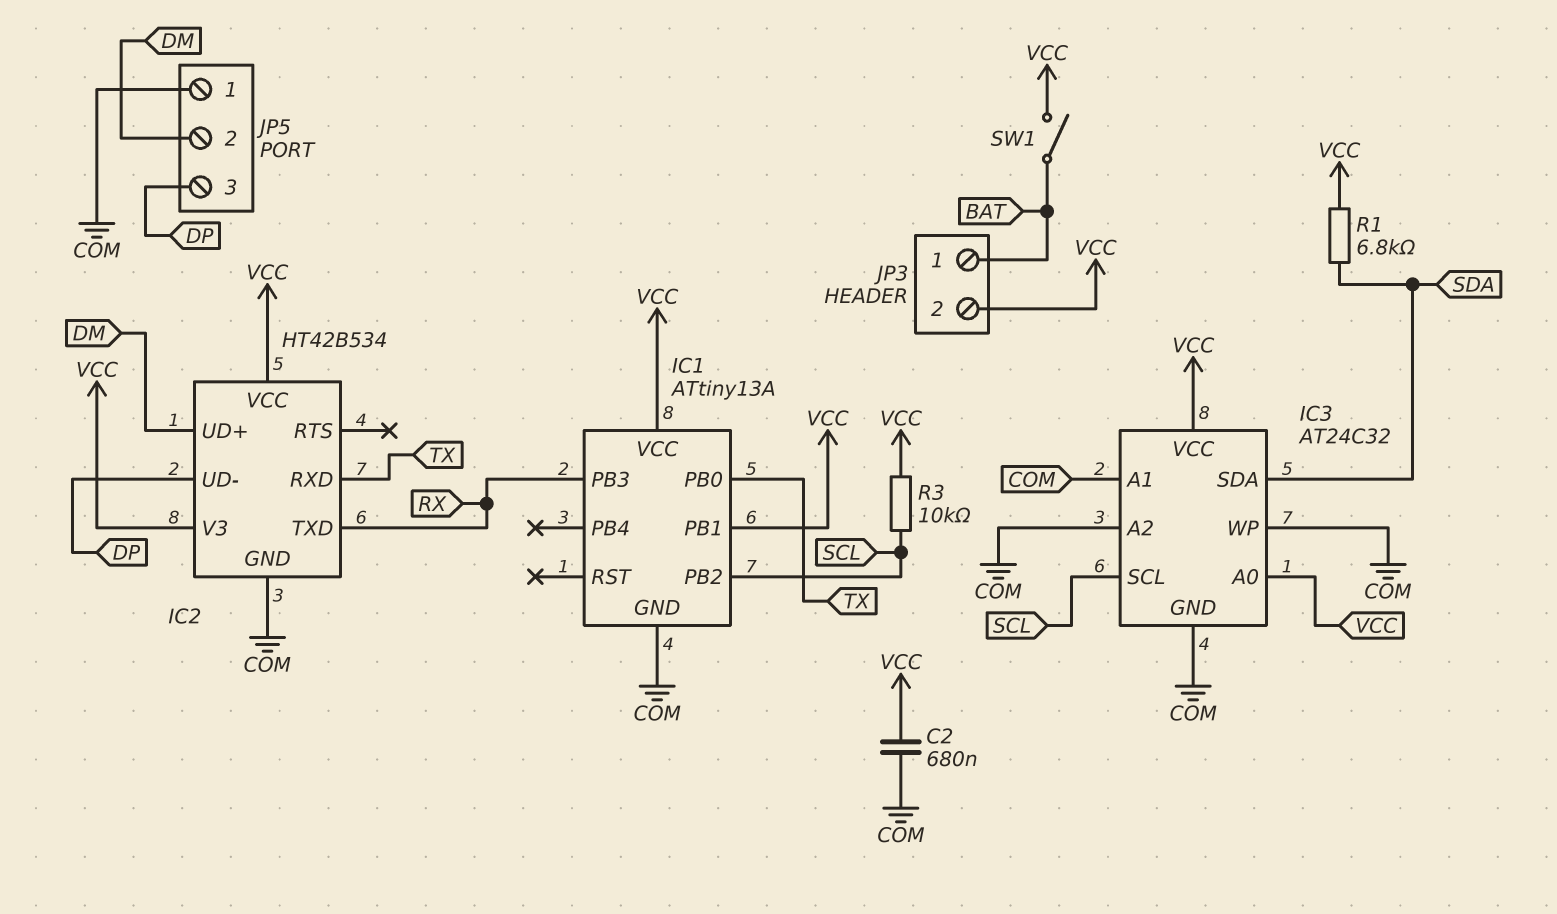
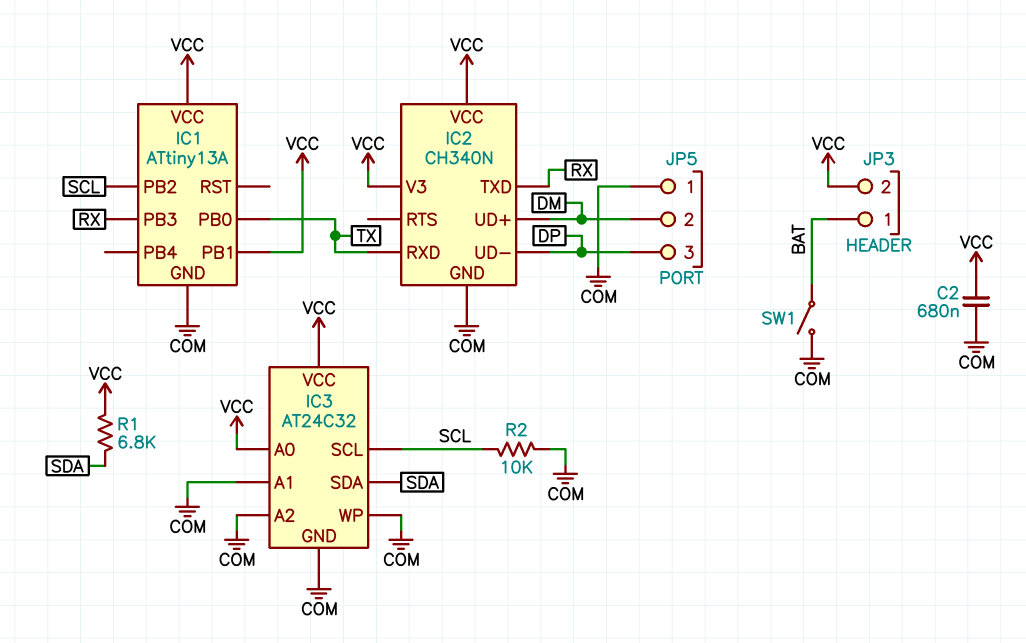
IC2: HT42B534 -> CH340N
R2: none -> 10k (COM, SCL)
R3: 10k (SCL, VCC) -> none
SW1: switch (BAT, VCC) -> switch (BAT, COM)

